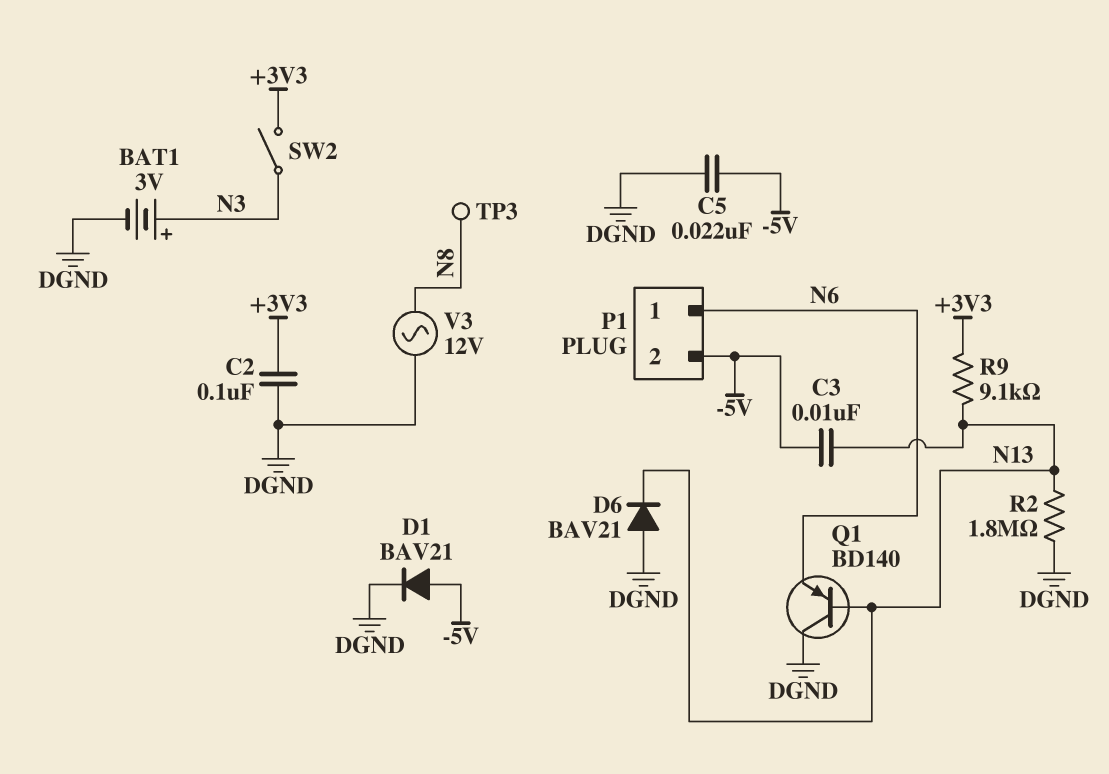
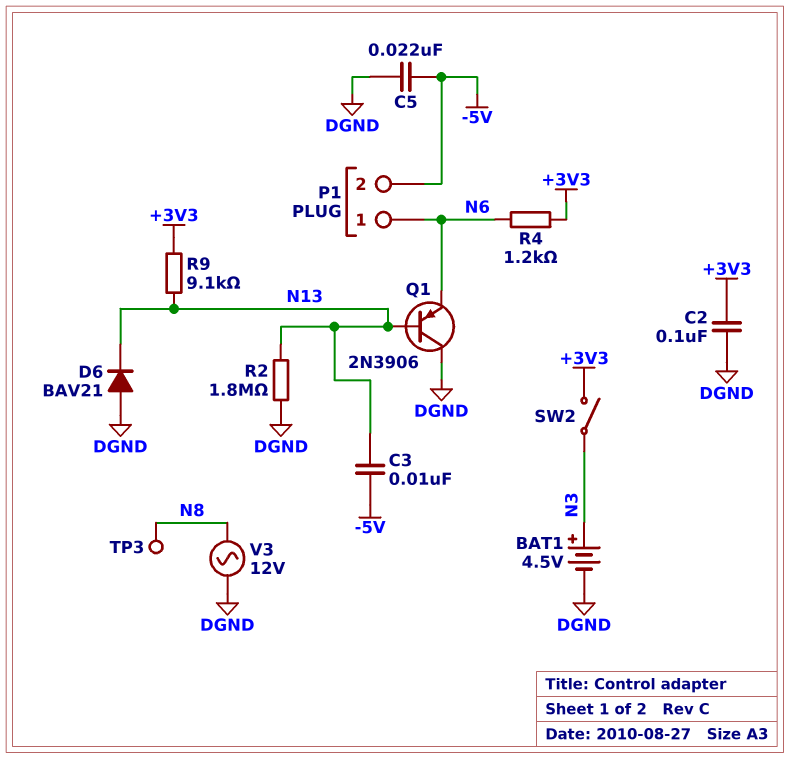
BAT1: 3V (plus N3, minus DGND) -> 4.5V (plus N3, minus DGND)
D1: diode BAV21 (A -5V, K DGND) -> none
Q1: PNP BD140 (B N13, C DGND, E N6) -> PNP 2N3906 (B N13, C DGND, E N6)
R4: none -> 1.2k (+3V3, N6)

